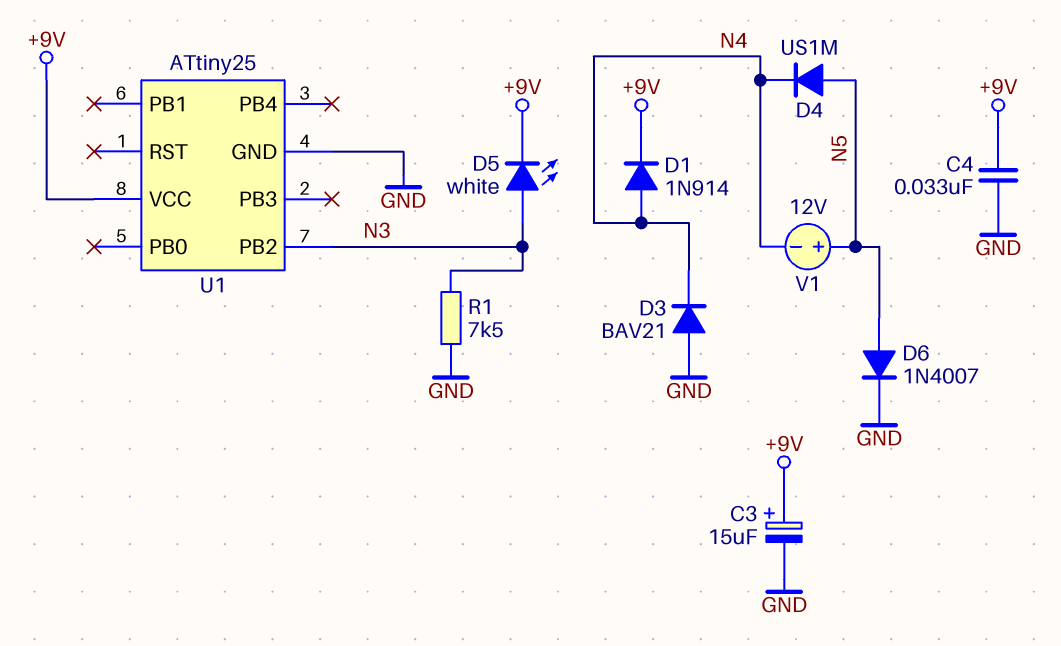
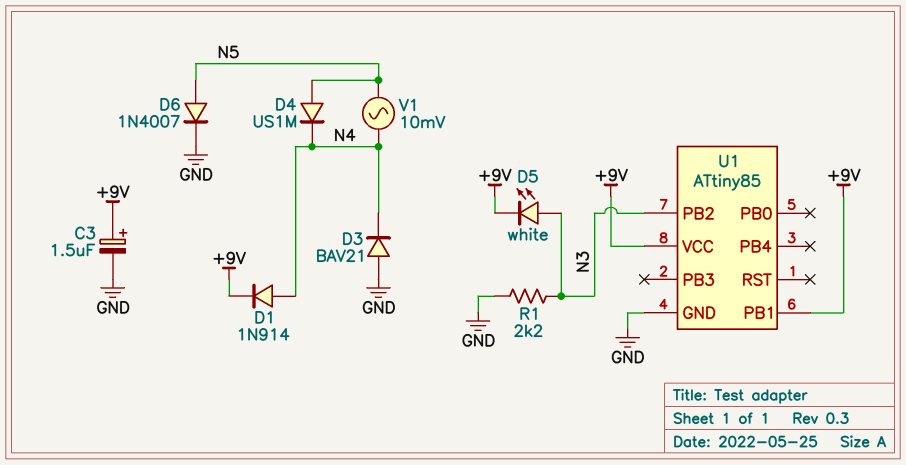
C3: 15uF (plus +9V, minus GND) -> 1.5uF (plus +9V, minus GND)
C4: 33nF (+9V, GND) -> none
R1: 7.5k (GND, N3) -> 2.2k (GND, N3)
U1: ATtiny25 -> ATtiny85
U1 pin PB1: none -> +9V
V1: 12V (plus N5, minus N4) -> AC 10mV (N4, N5)

